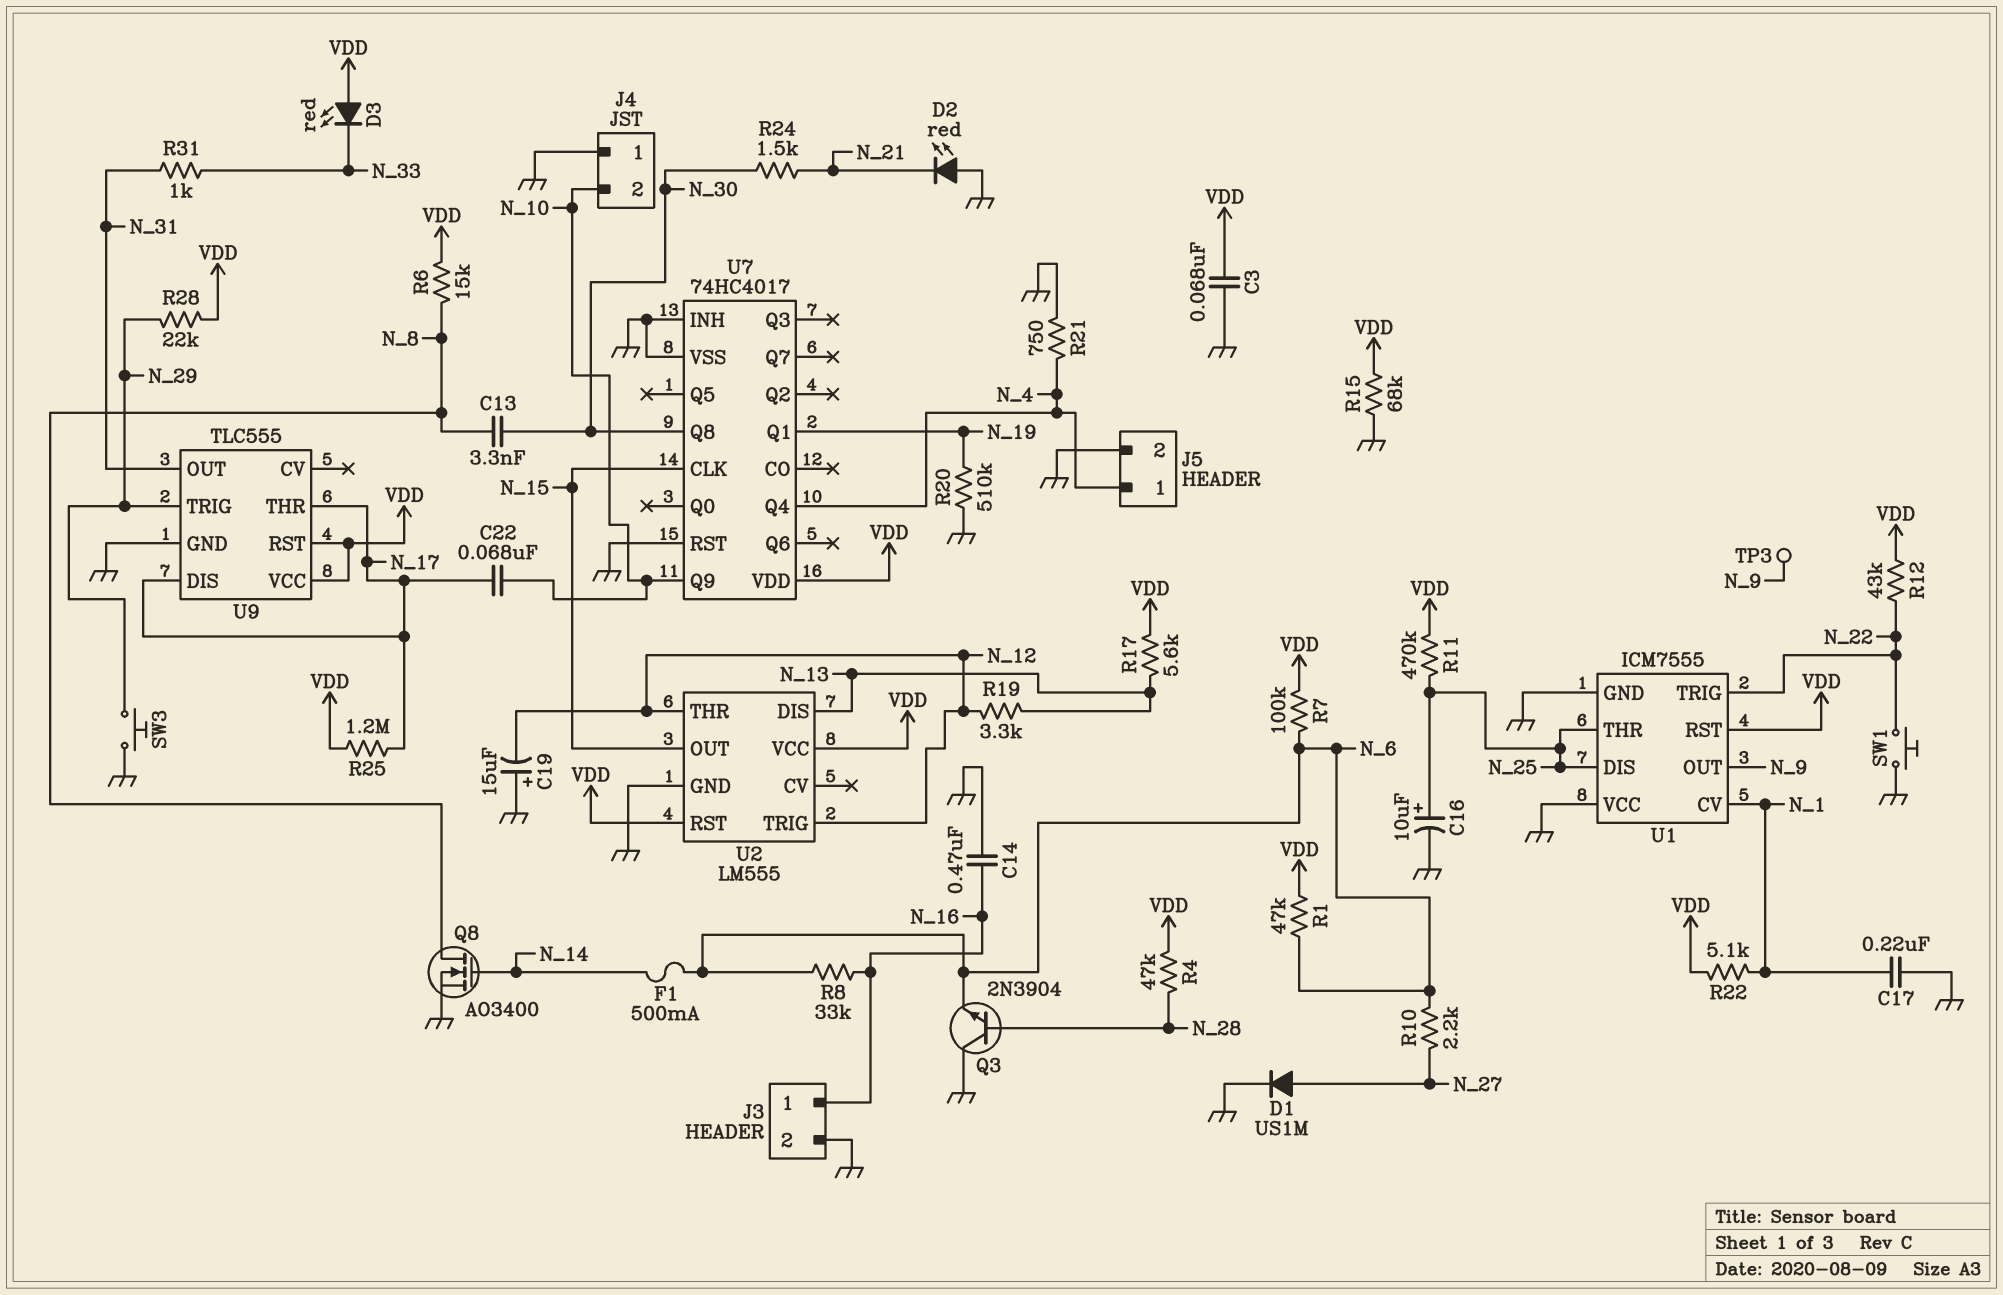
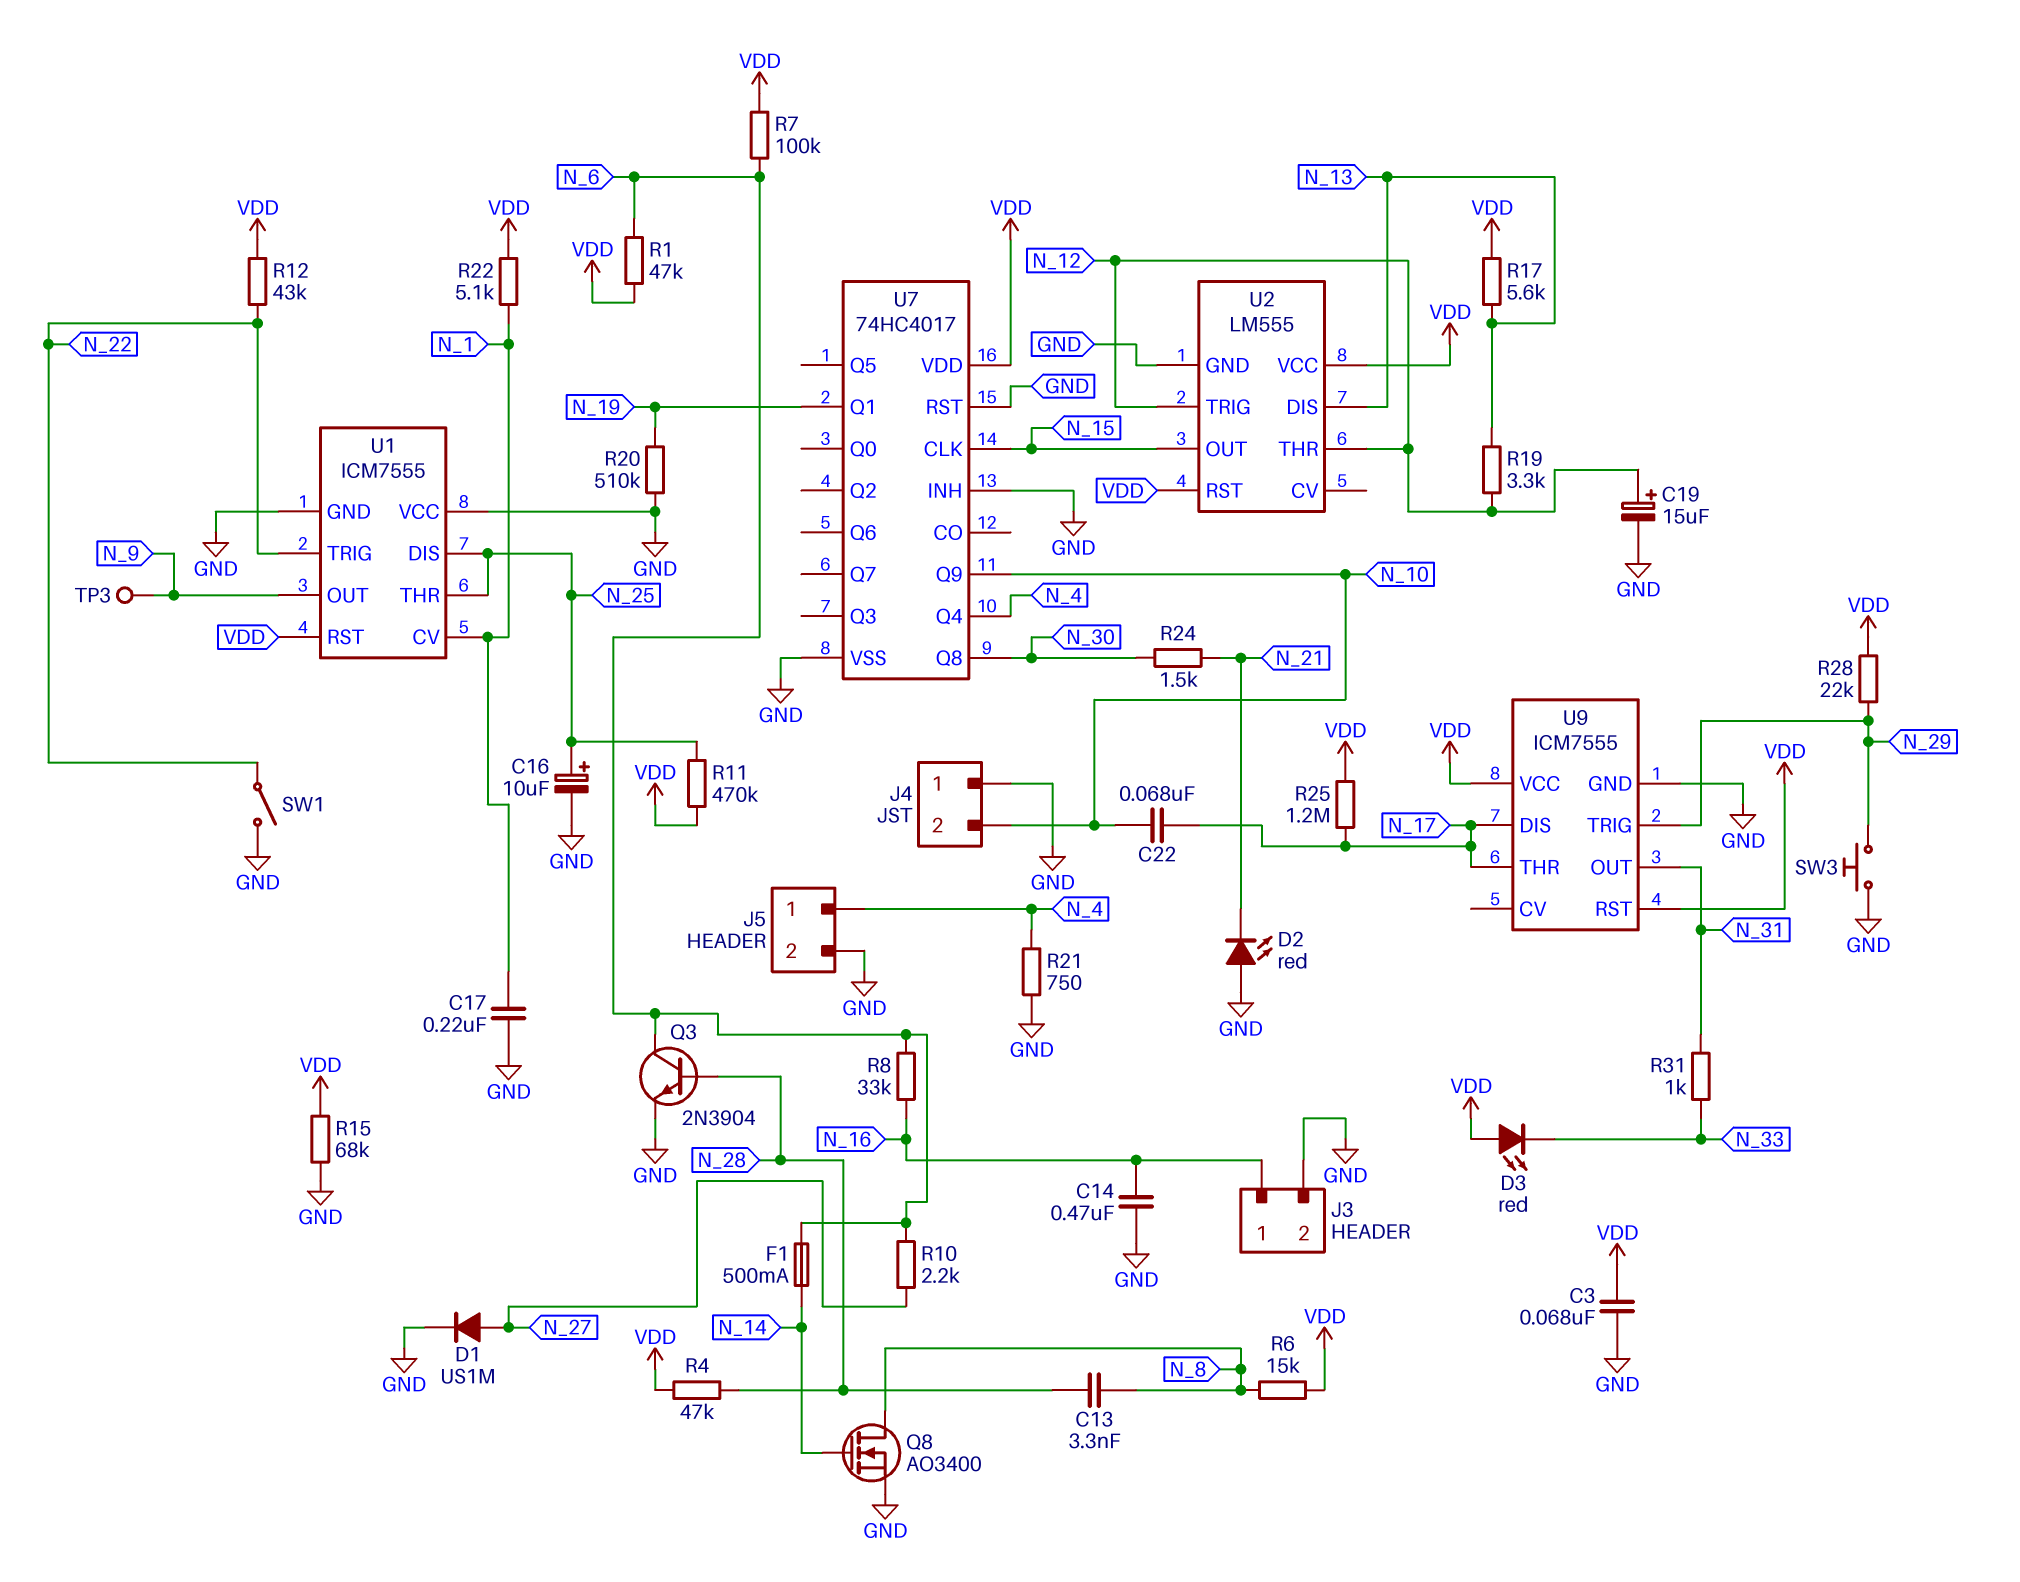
C13: 3.3nF (N_8, N_30) -> 3.3nF (N_8, N_28)
C19: 15uF (plus GND, minus N_12) -> 15uF (plus N_12, minus GND)
Q3: NPN 2N3904 (B N_28, C GND, E N_6) -> NPN 2N3904 (B N_28, C N_6, E GND)
SW1: button (GND, N_22) -> switch (GND, N_22)
U9: TLC555 -> ICM7555

